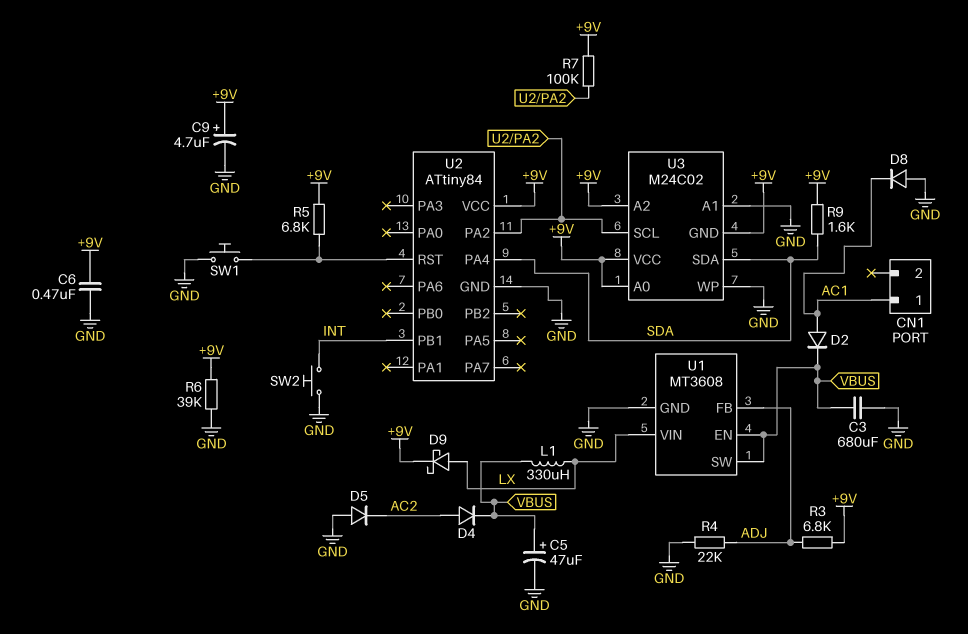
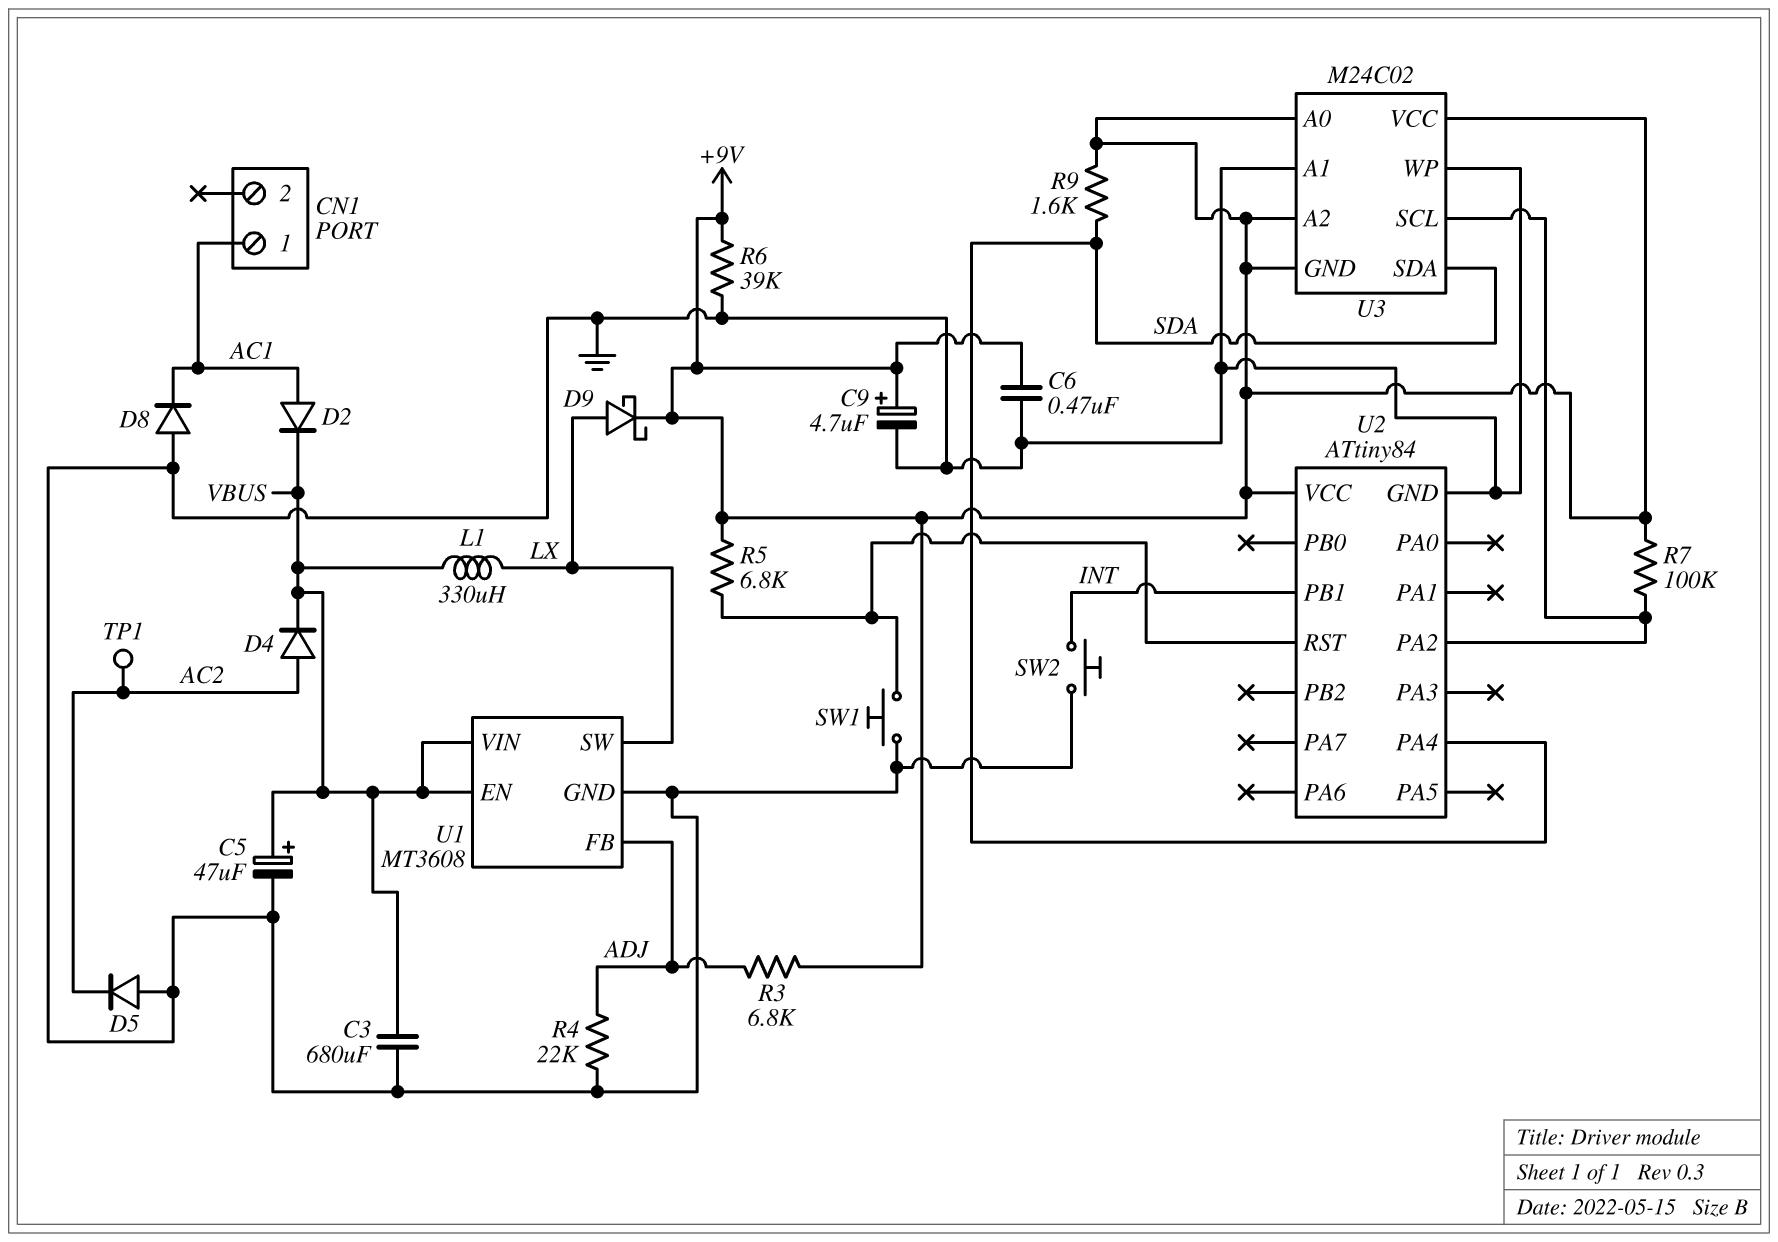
TP1: none -> test point (AC2)
U1 pin SW: VBUS -> LX
U1 pin VIN: LX -> VBUS

